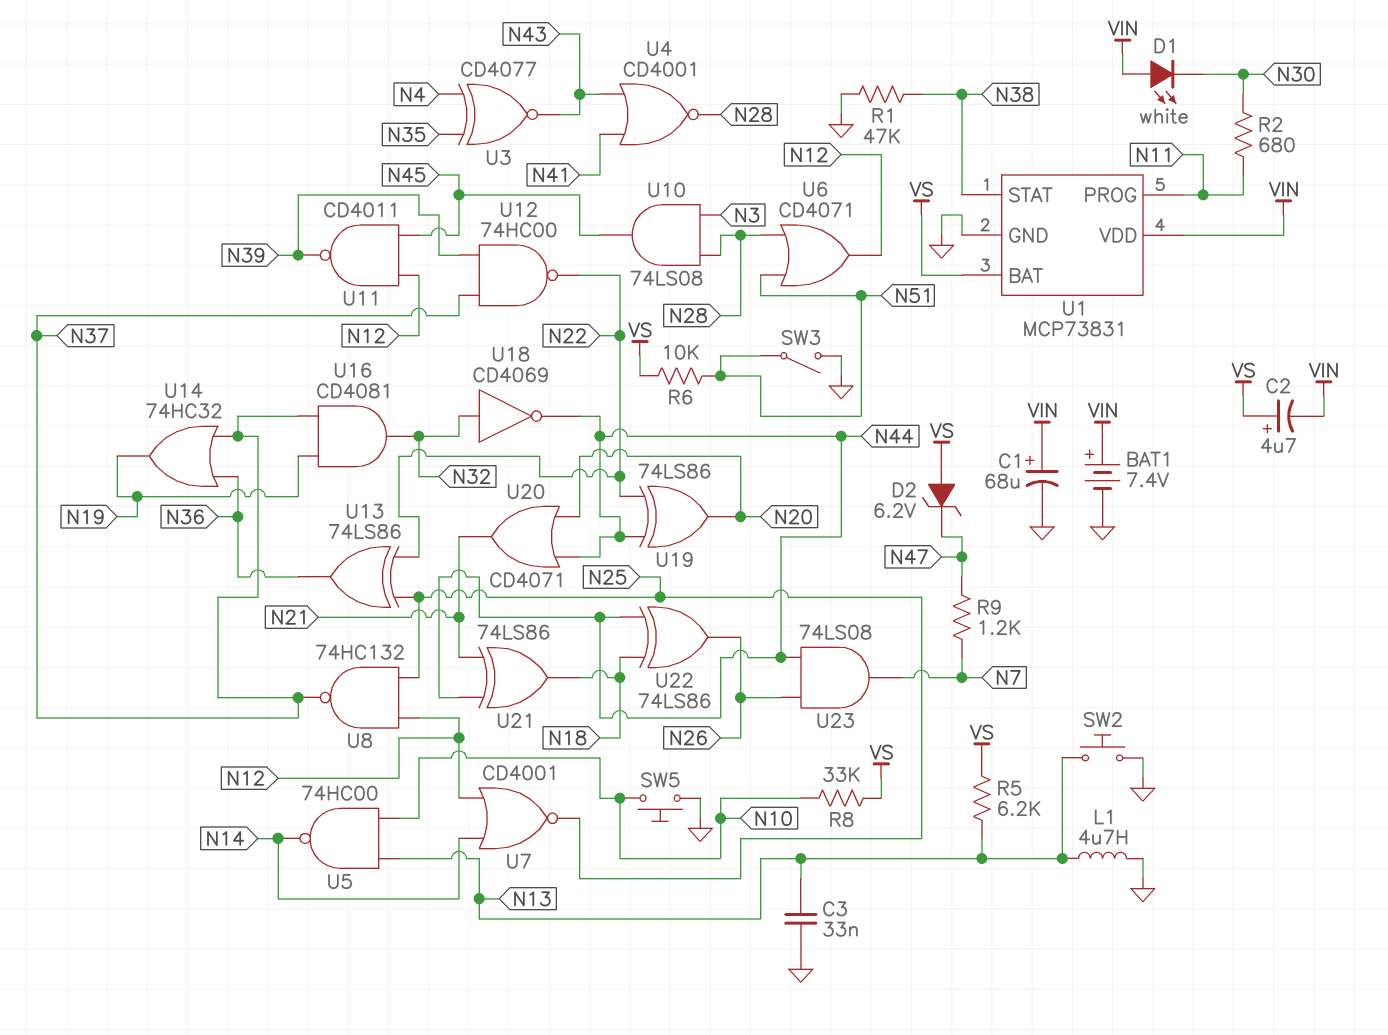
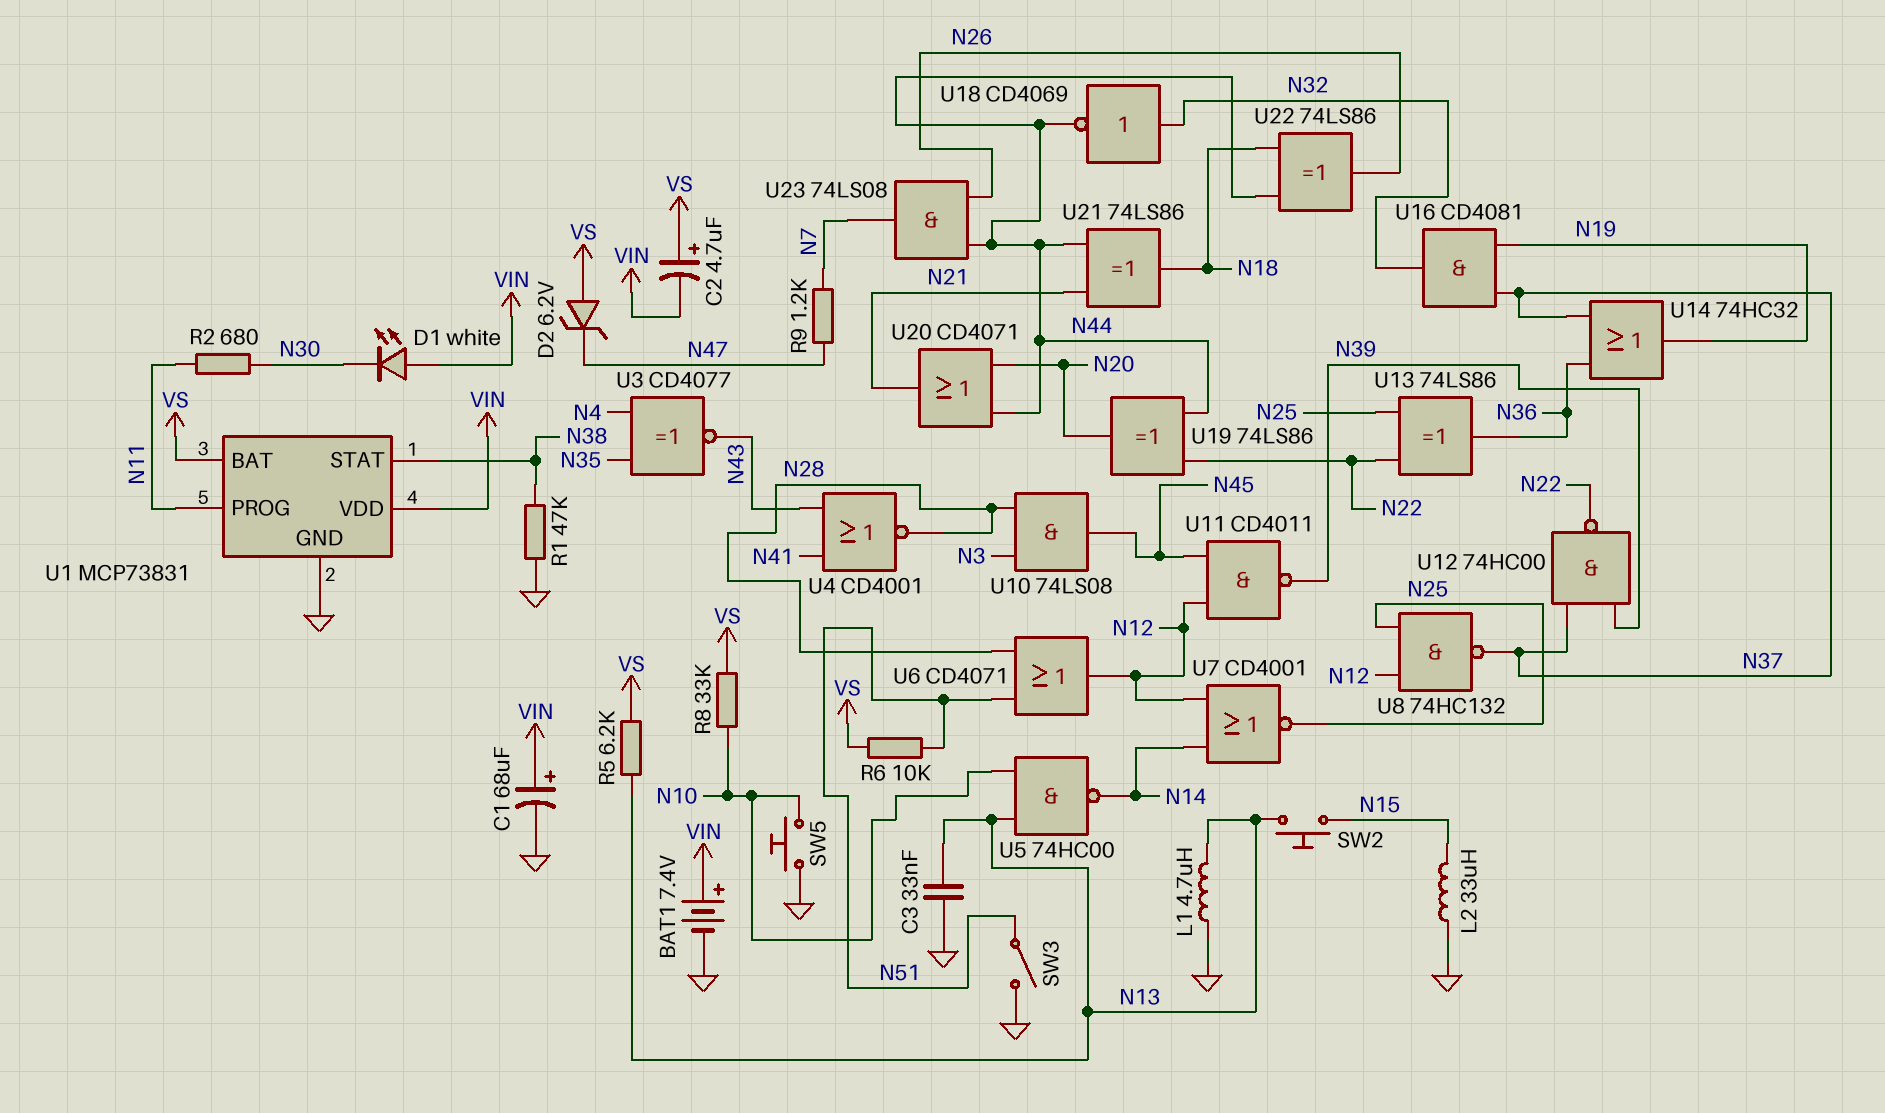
L2: none -> 33uH (GND, N15)
SW2: button (GND, N13) -> button (N13, N15)

